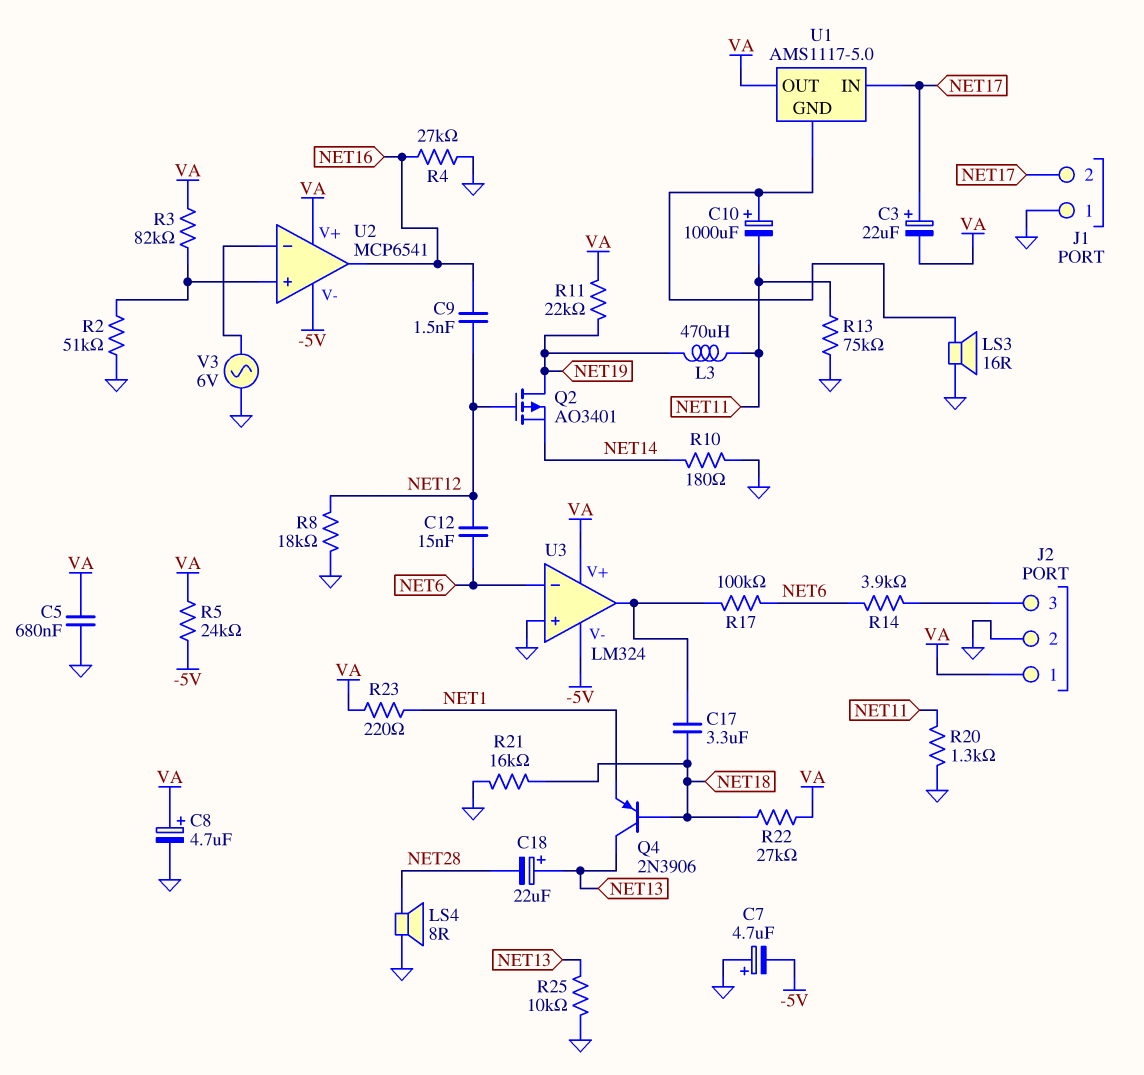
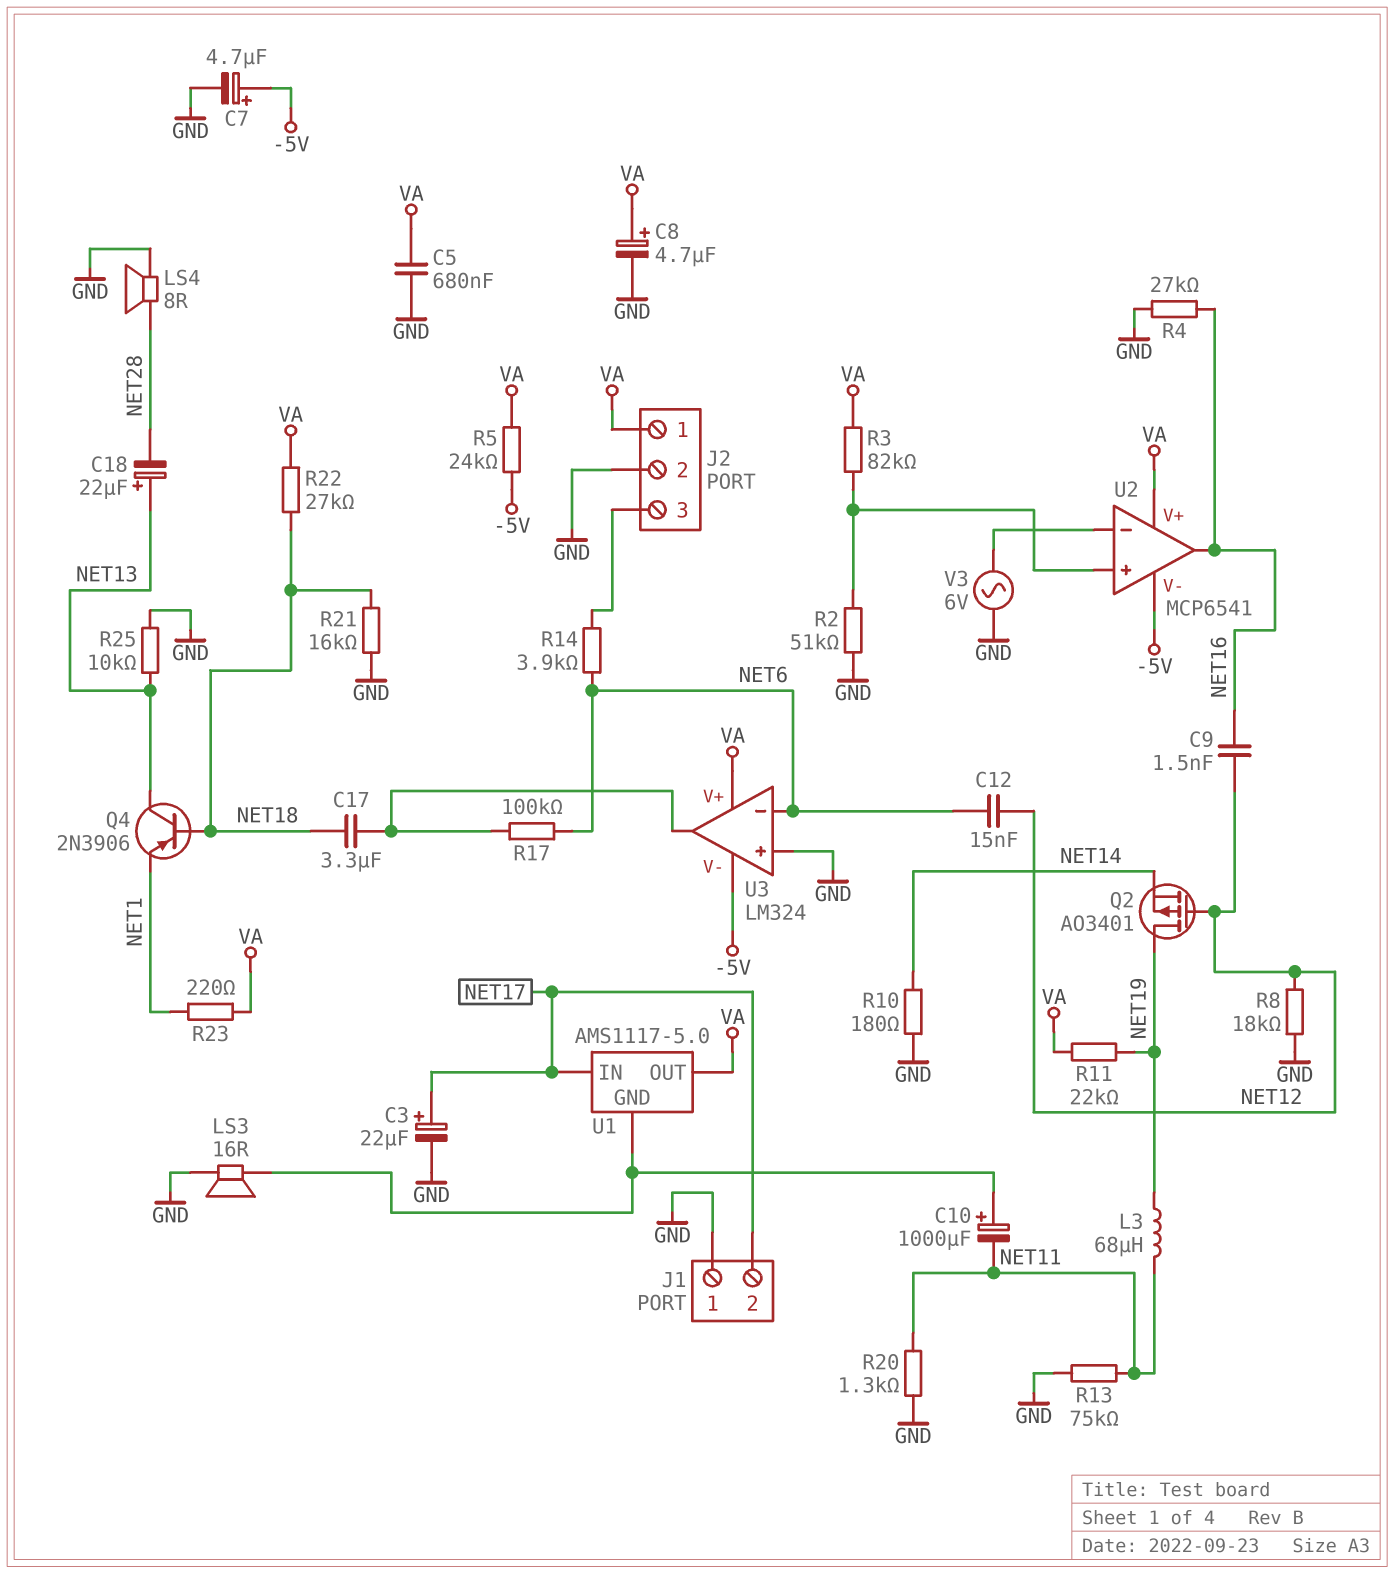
C3: 22uF (plus NET17, minus VA) -> 22uF (plus NET17, minus GND)
C7: 4.7uF (plus GND, minus -5V) -> 4.7uF (plus -5V, minus GND)
L3: 470uH (NET11, NET19) -> 68uH (NET11, NET19)

